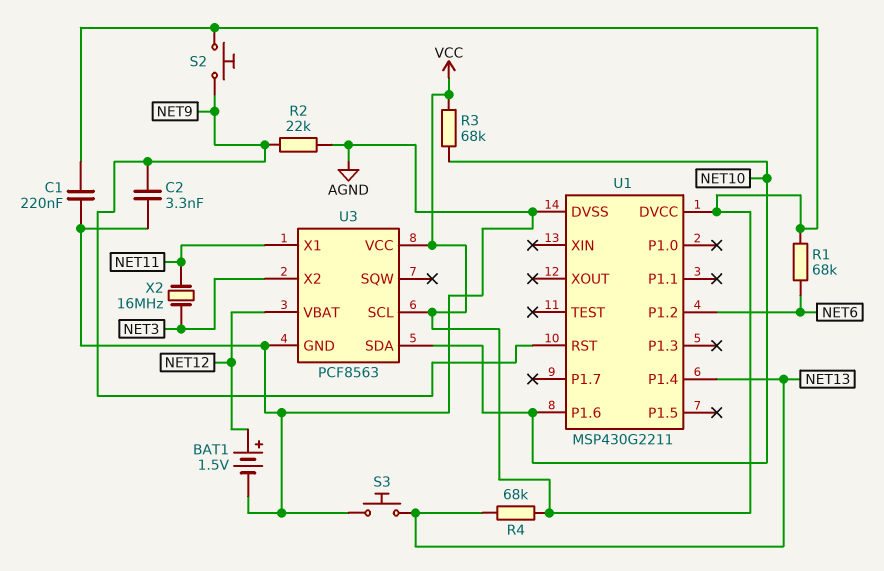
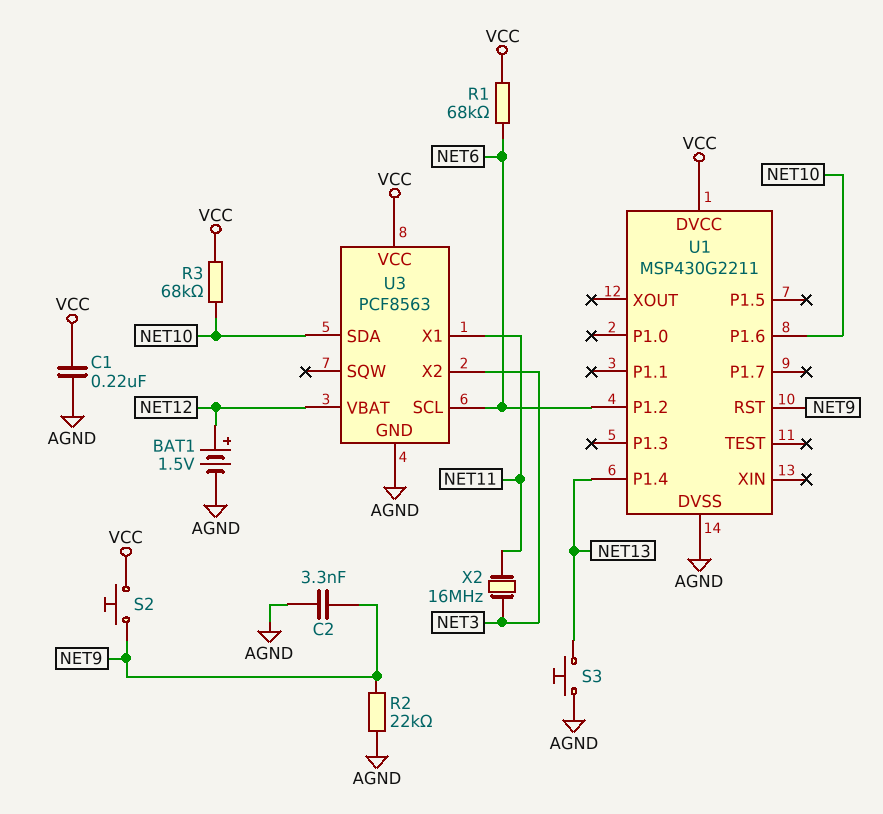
R4: 68k (NET13, VCC) -> none
U3 pin SCL: VCC -> NET6

